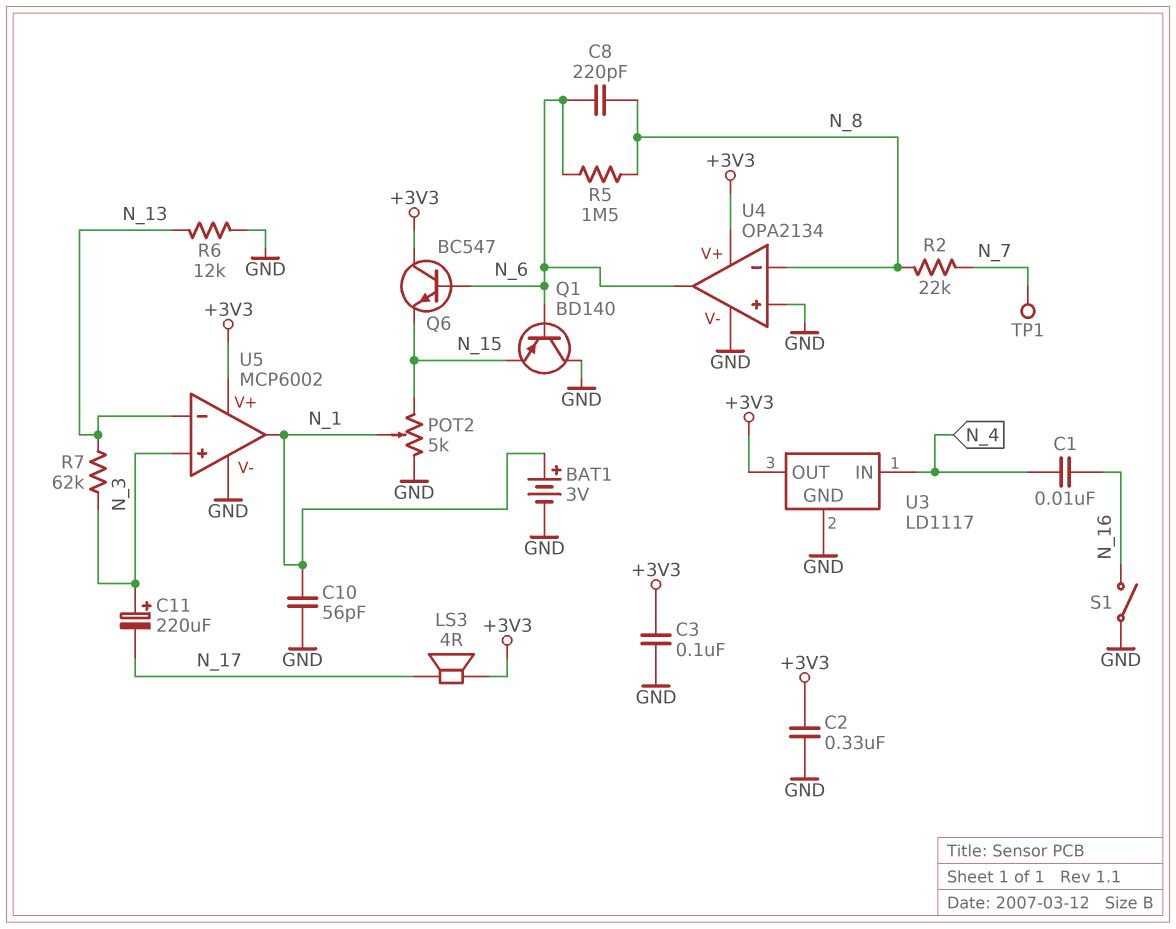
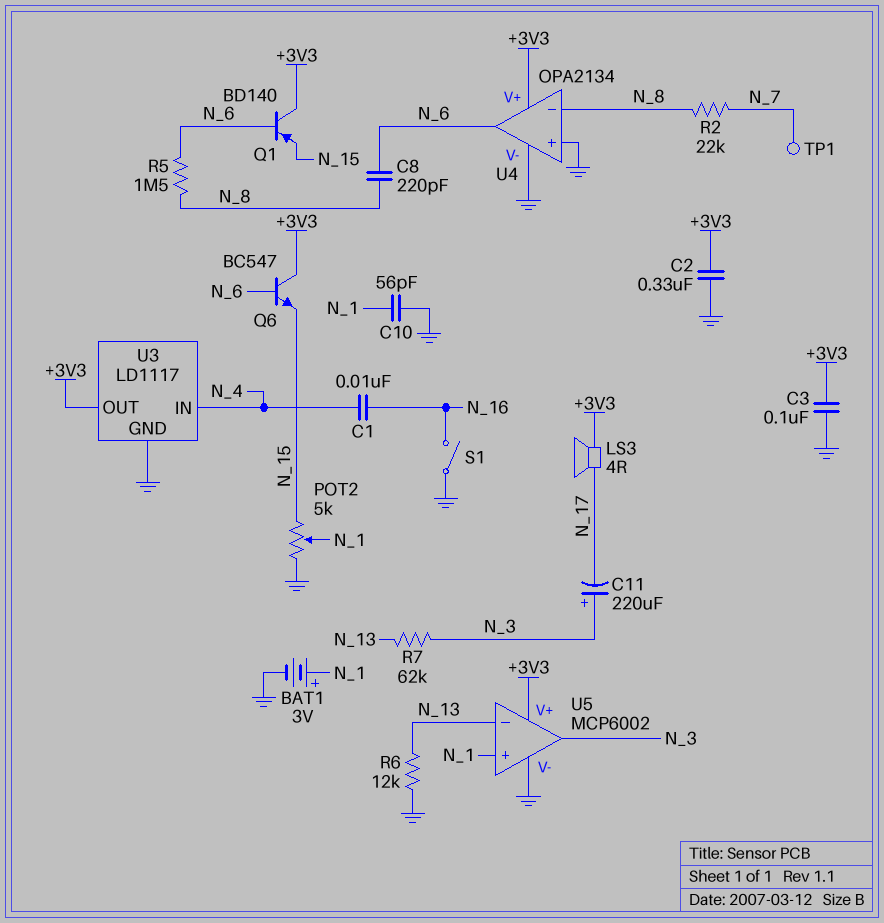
Q1: PNP BD140 (B N_6, C GND, E N_15) -> PNP BD140 (B N_6, C +3V3, E N_15)
U5 pin in+: N_3 -> N_1
U5 pin out: N_1 -> N_3

